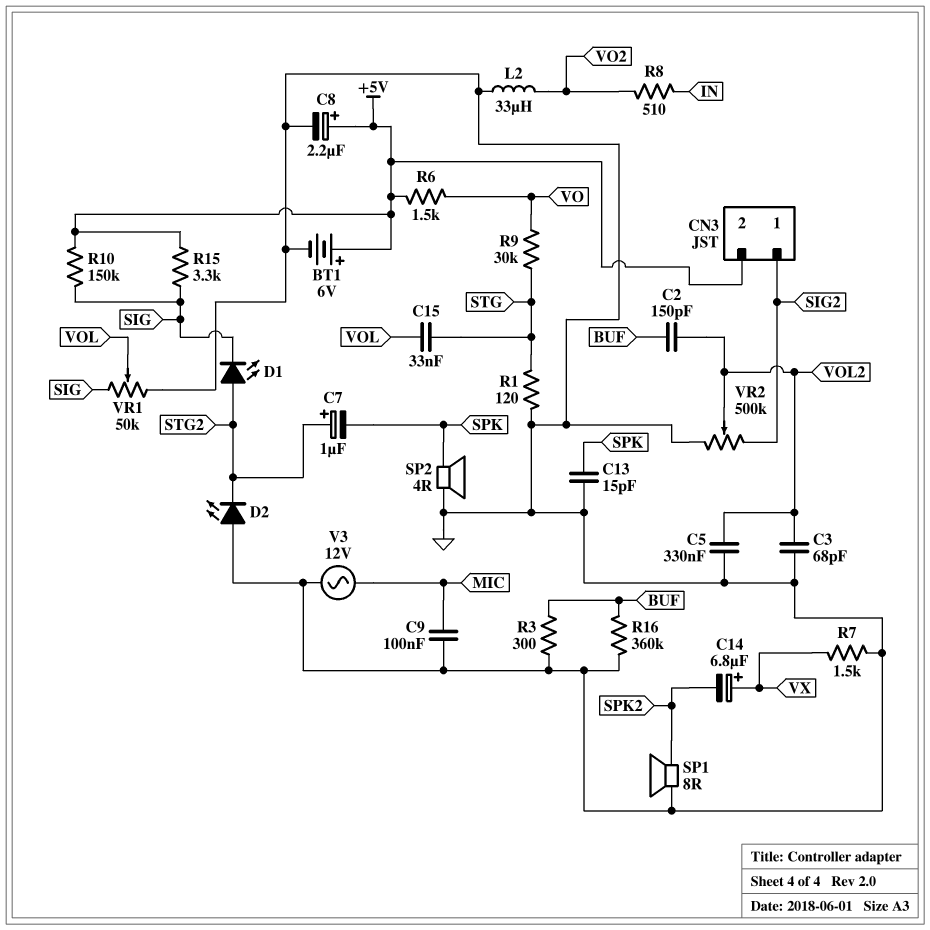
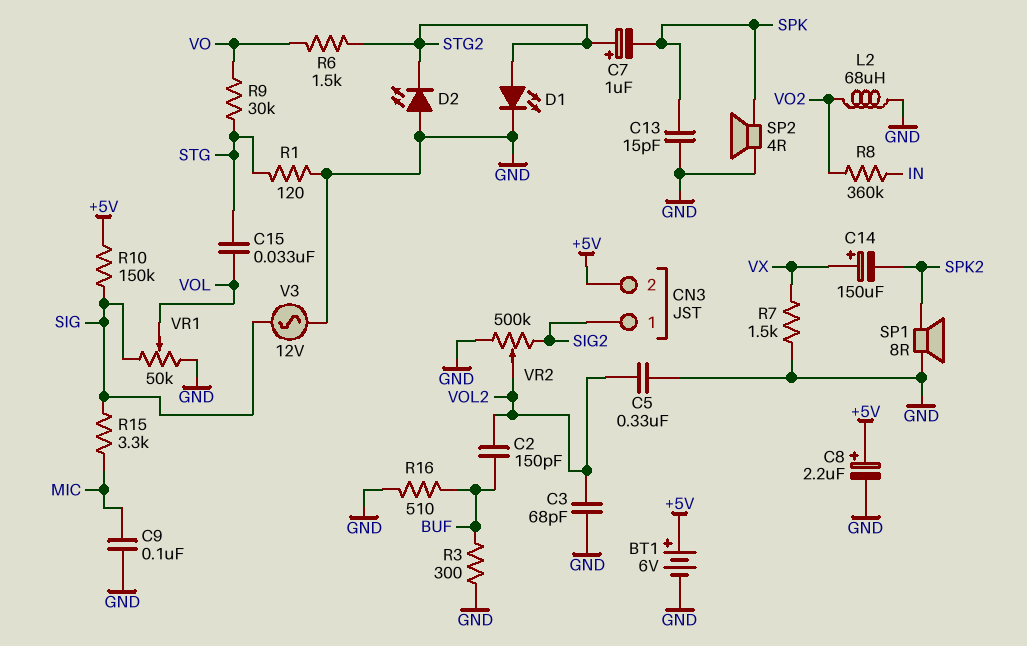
C14: 6.8uF (plus VX, minus SPK2) -> 150uF (plus VX, minus SPK2)
D1: LED (A STG2, K SIG) -> LED (A STG2, K GND)
L2: 33uH (GND, VO2) -> 68uH (GND, VO2)
R6: 1.5k (+5V, VO) -> 1.5k (STG2, VO)
R8: 510 (IN, VO2) -> 360k (IN, VO2)
R15: 3.3k (+5V, SIG) -> 3.3k (MIC, SIG)
R16: 360k (BUF, GND) -> 510 (BUF, GND)
V3: AC 12V (GND, MIC) -> AC 12V (GND, SIG)

